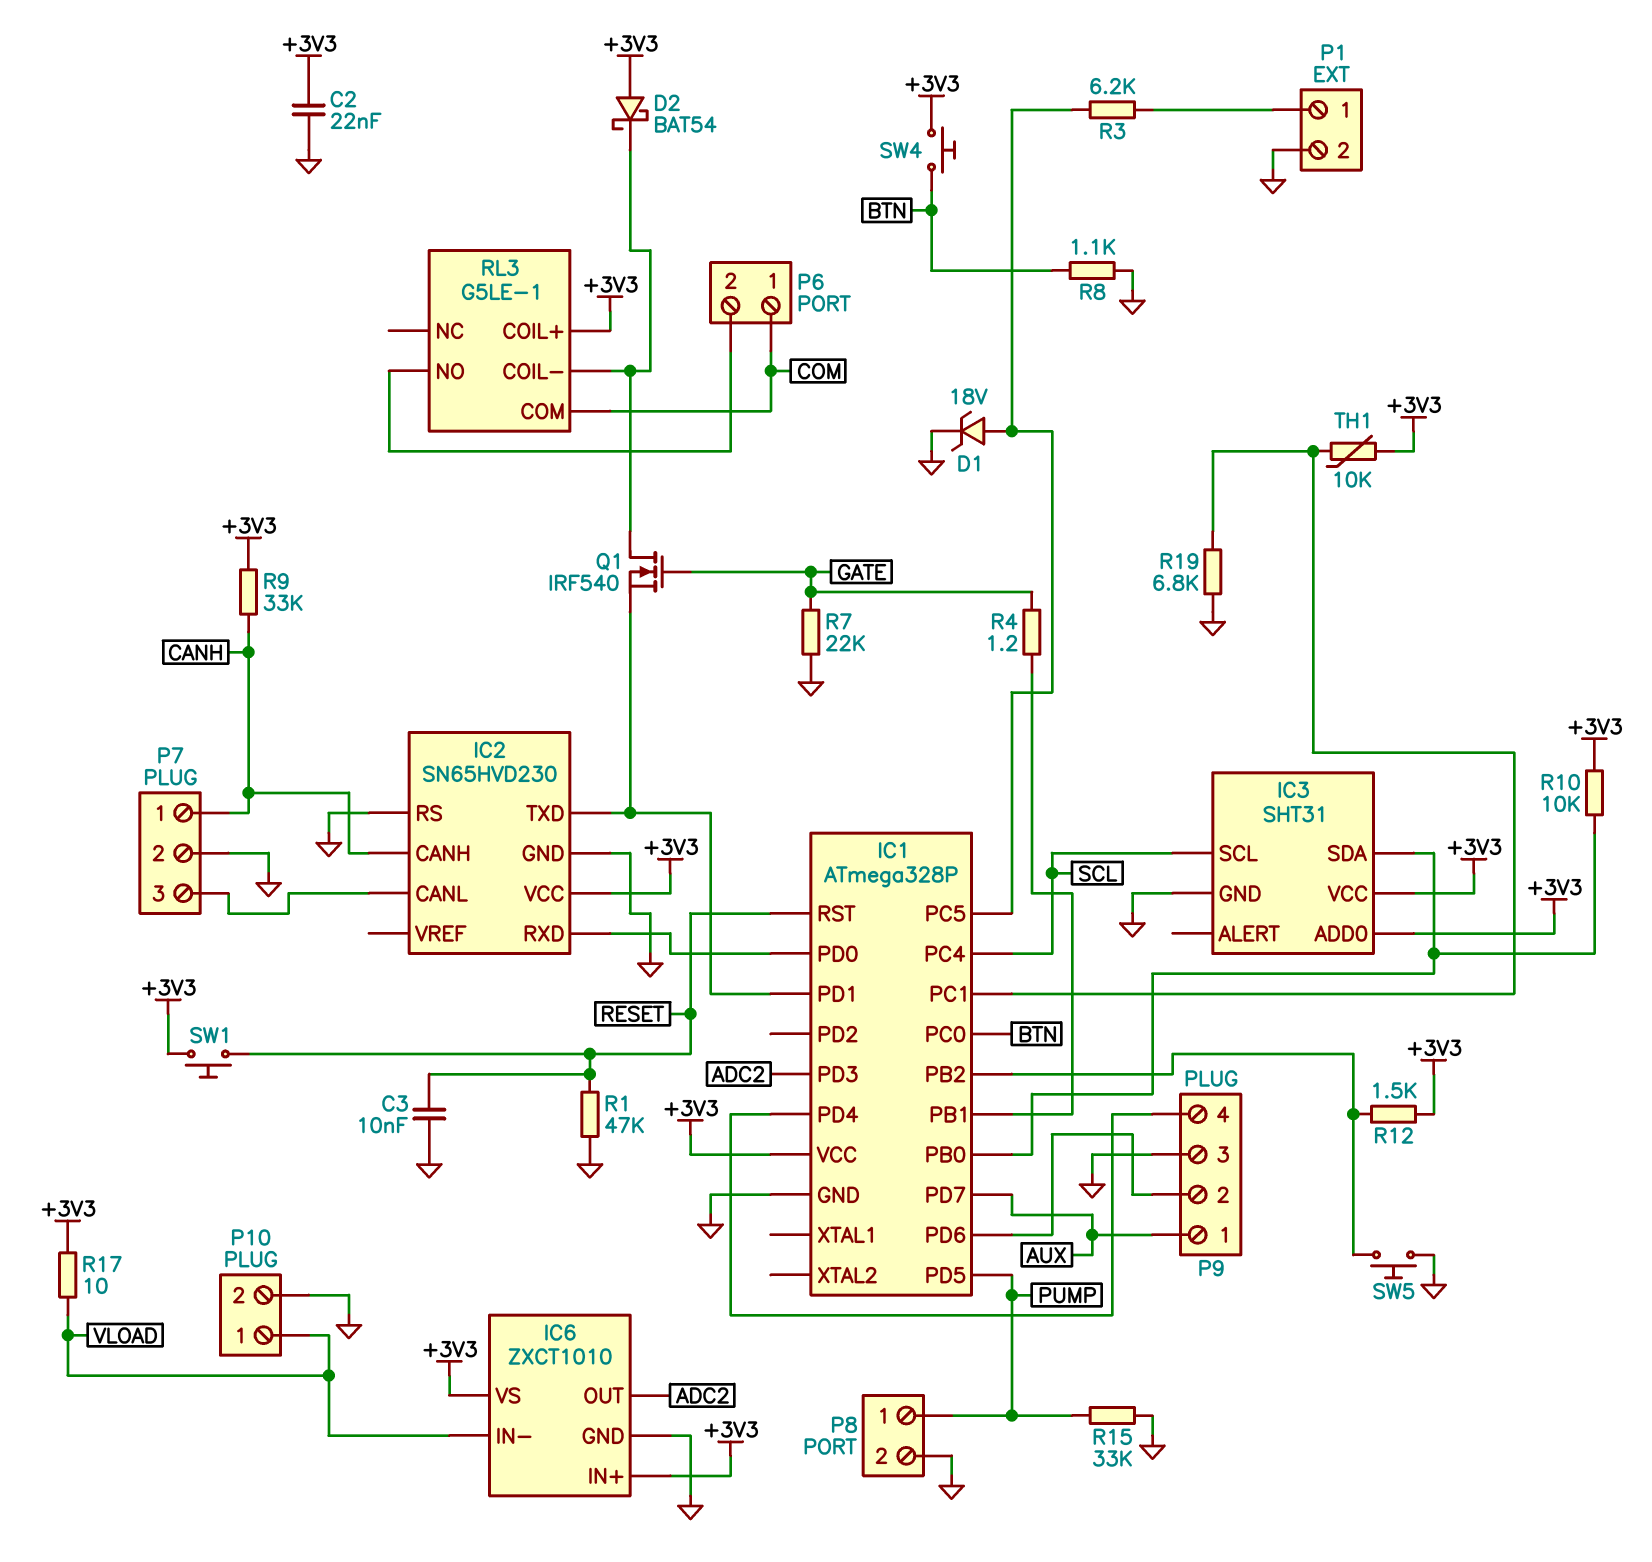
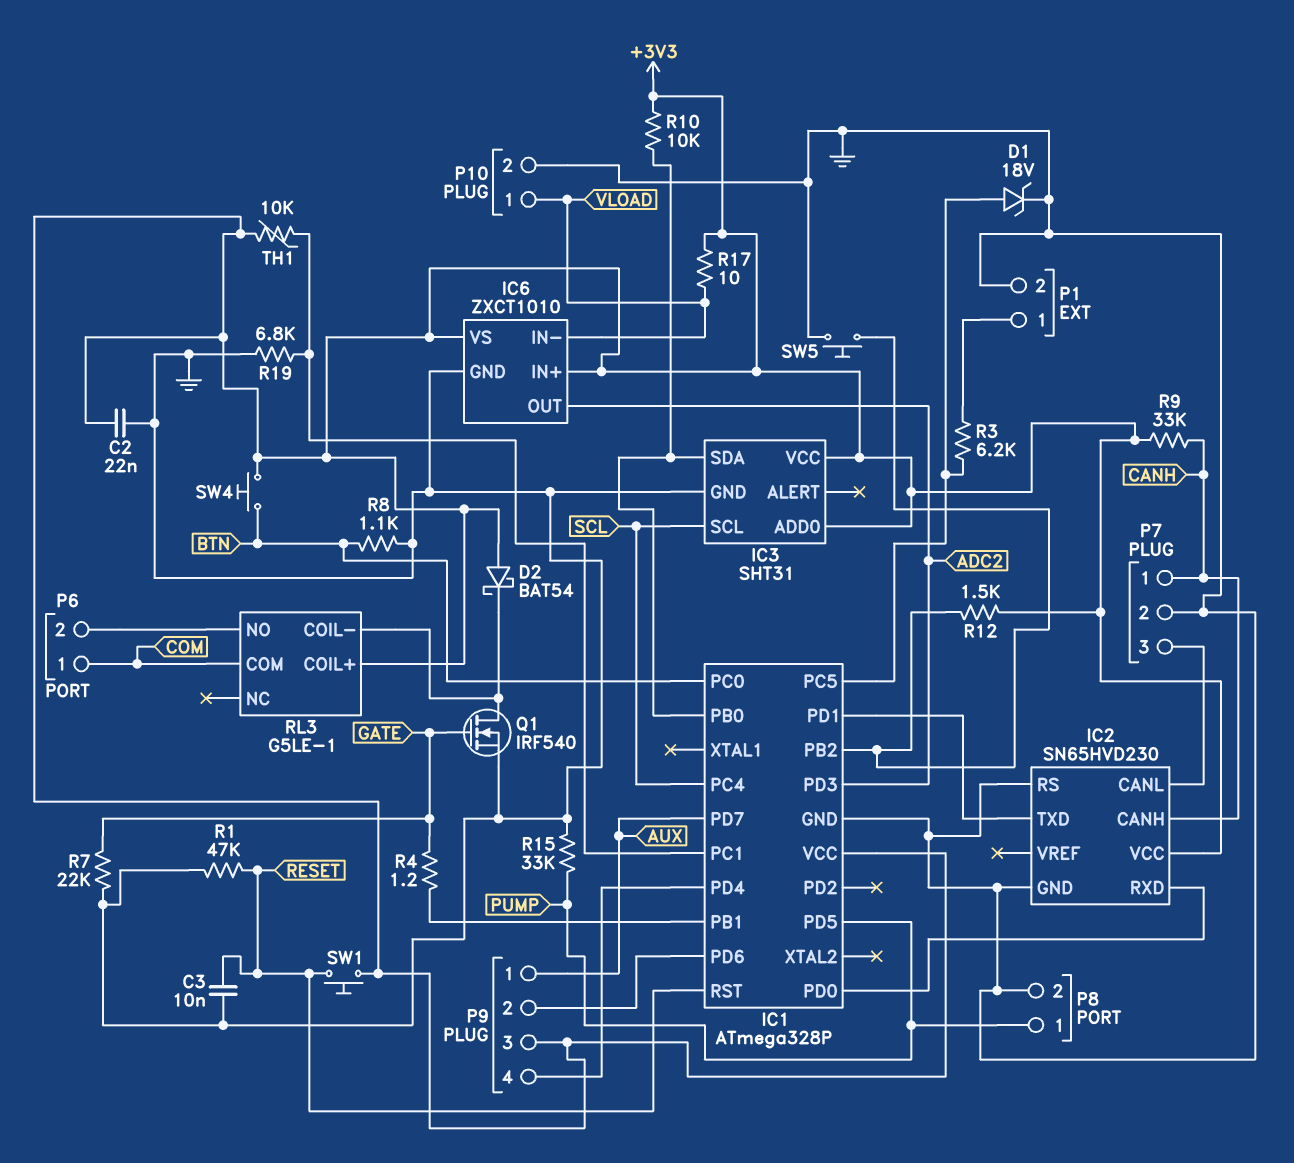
P9 pin 3: GND -> +3V3
Q1: NMOS IRF540 (G GATE, D RL3/COIL-, S IC1/PD1) -> NMOS IRF540 (G GATE, D RL3/COIL-, S GND)

